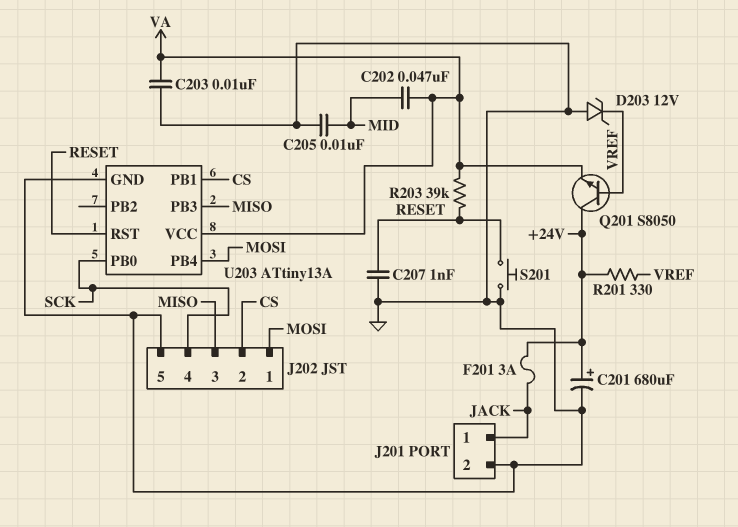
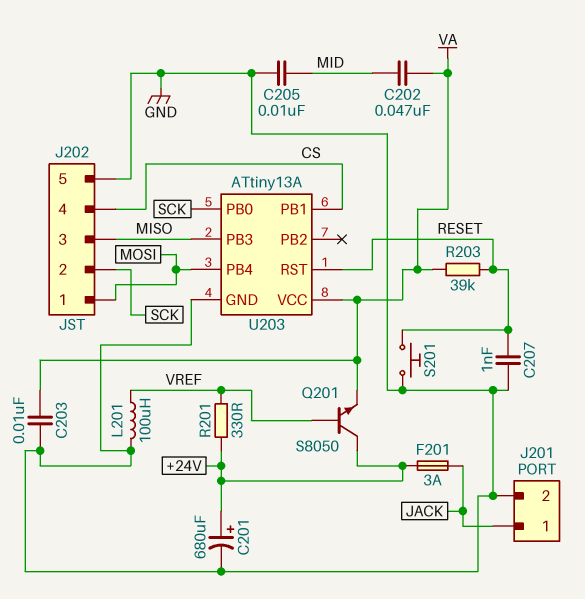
D203: zener 12V (A GND, K VREF) -> none
J202 pin 2: CS -> SCK
J202 pin 4: SCK -> CS
L201: none -> 100uH (GND, VREF)

